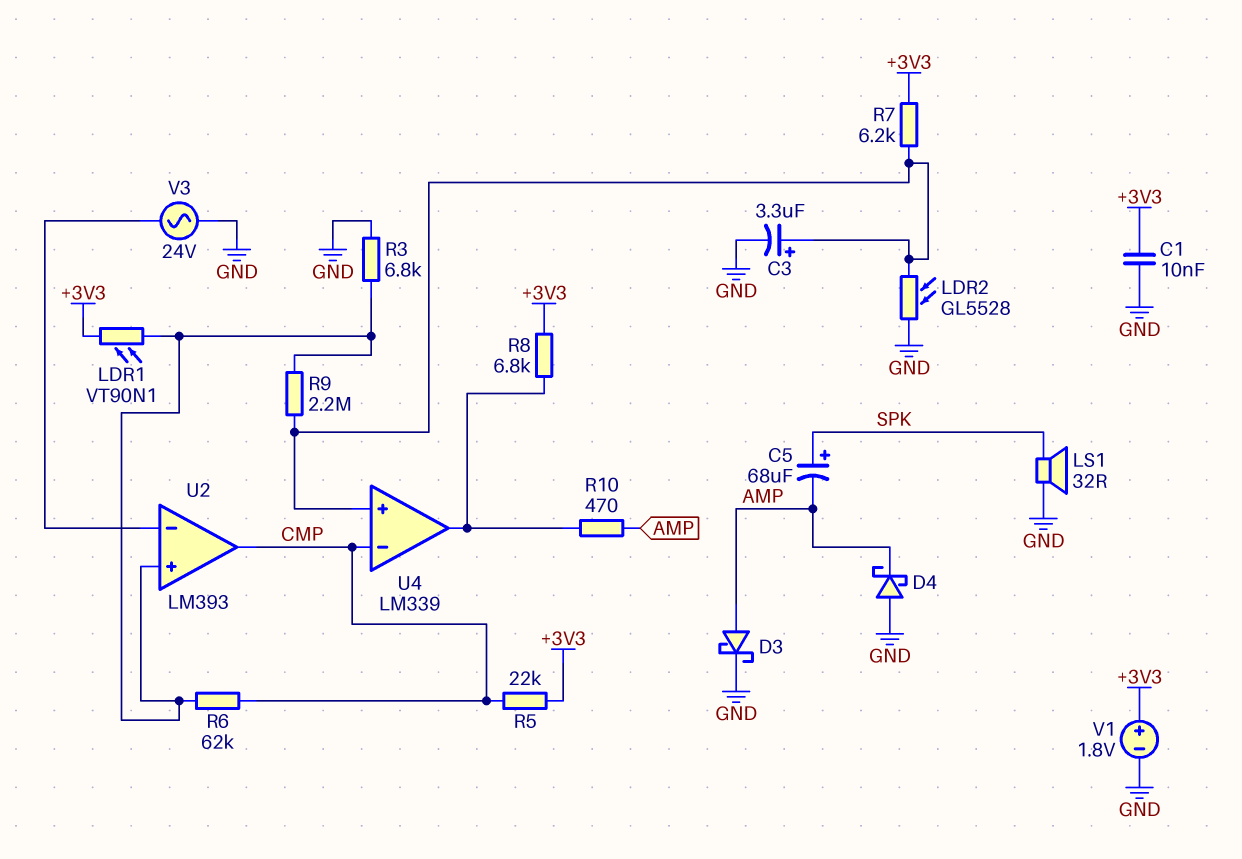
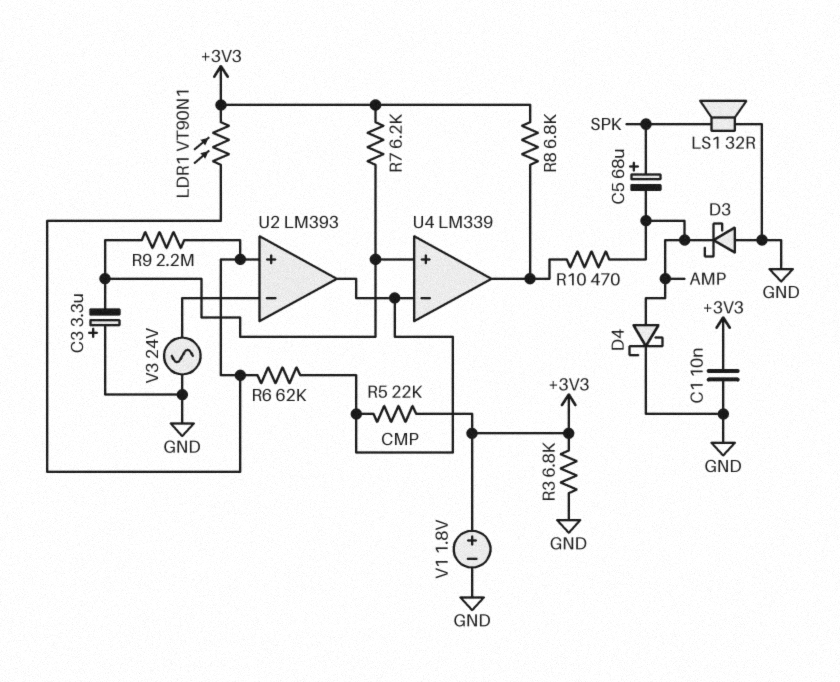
C3: 3.3uF (plus U4/in+, minus GND) -> 3.3uF (plus GND, minus U4/in+)
D3: schottky (A AMP, K GND) -> schottky (A GND, K AMP)
D4: schottky (A GND, K AMP) -> schottky (A AMP, K GND)
LDR2: GL5528 (GND, U4/in+) -> none
R3: 6.8k (GND, U2/in+) -> 6.8k (+3V3, GND)

